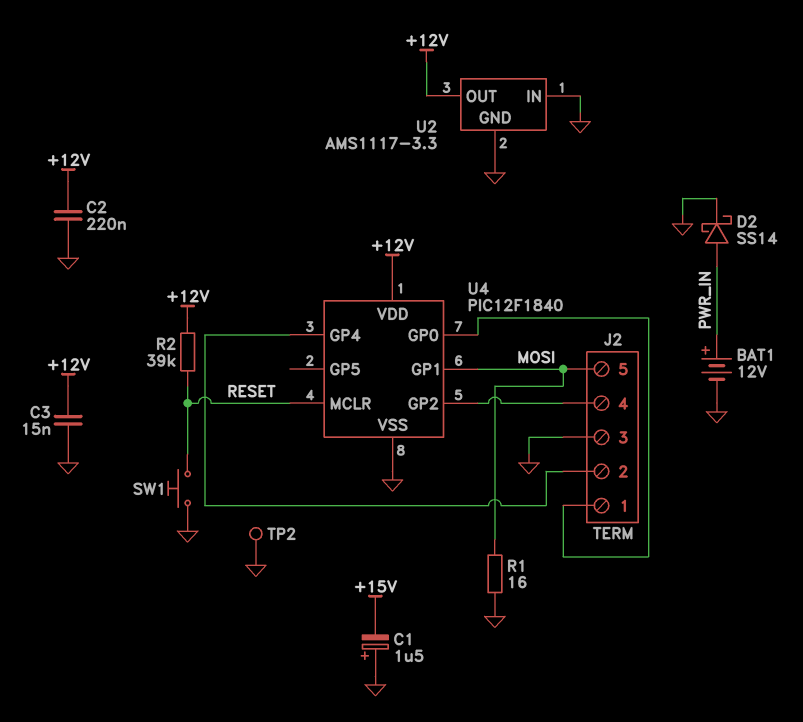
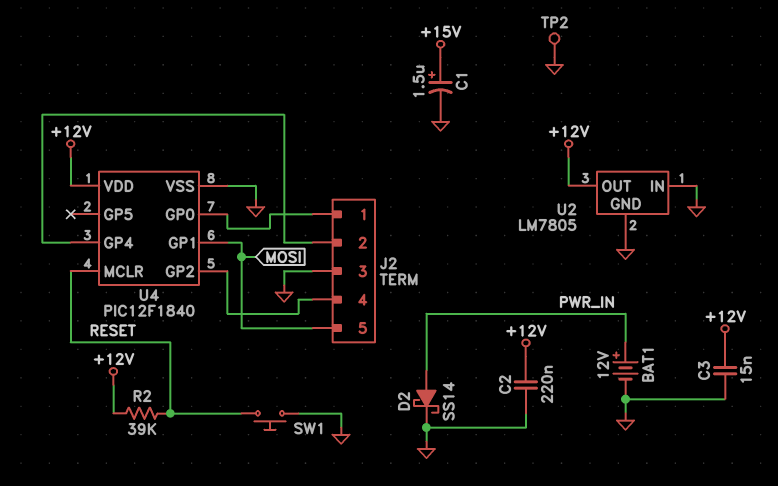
C1: 1.5uF (plus GND, minus +15V) -> 1.5uF (plus +15V, minus GND)
R1: 16 (GND, MOSI) -> none
U2: AMS1117-3.3 -> LM7805

